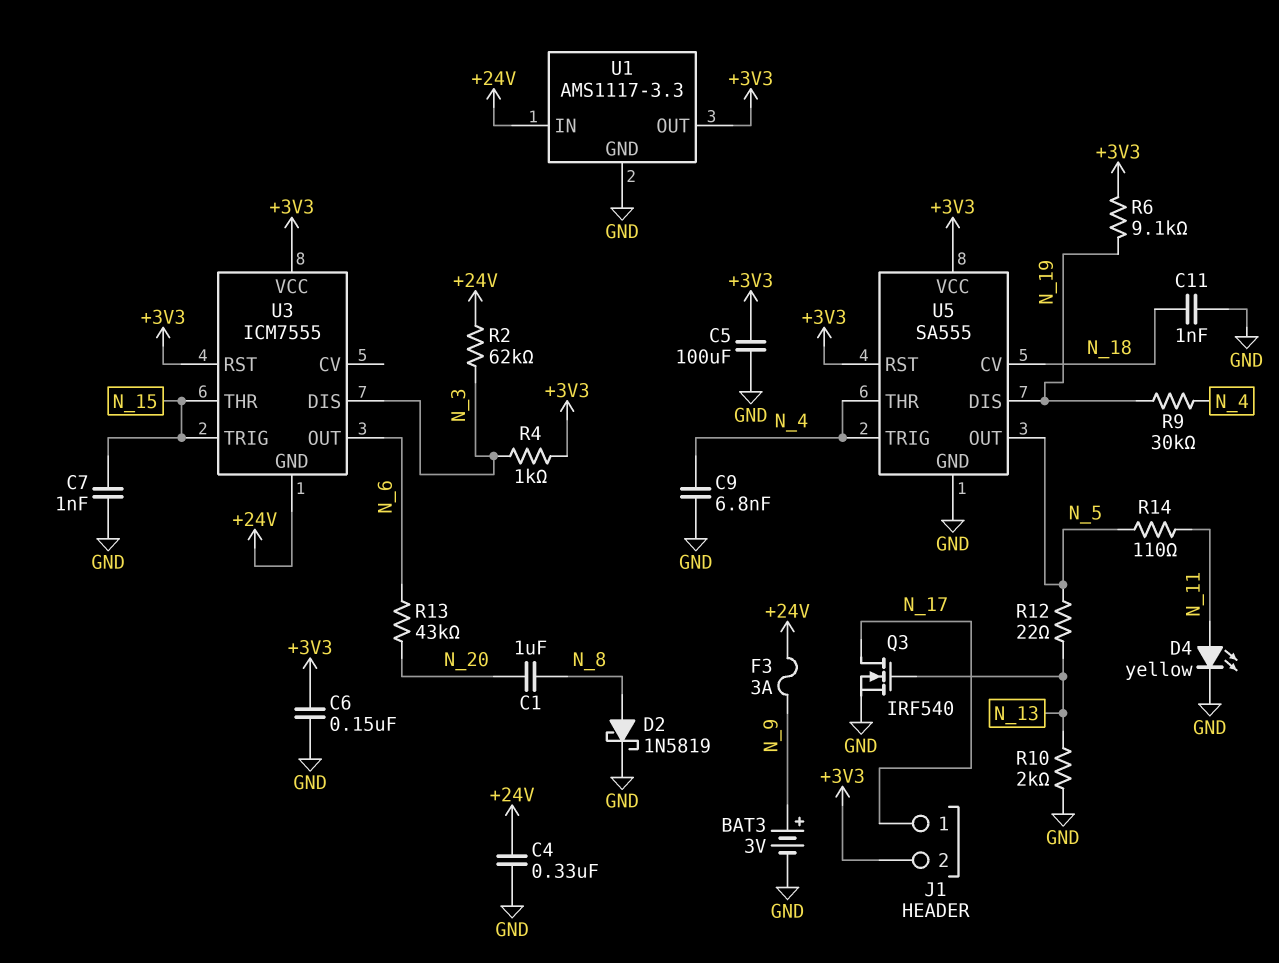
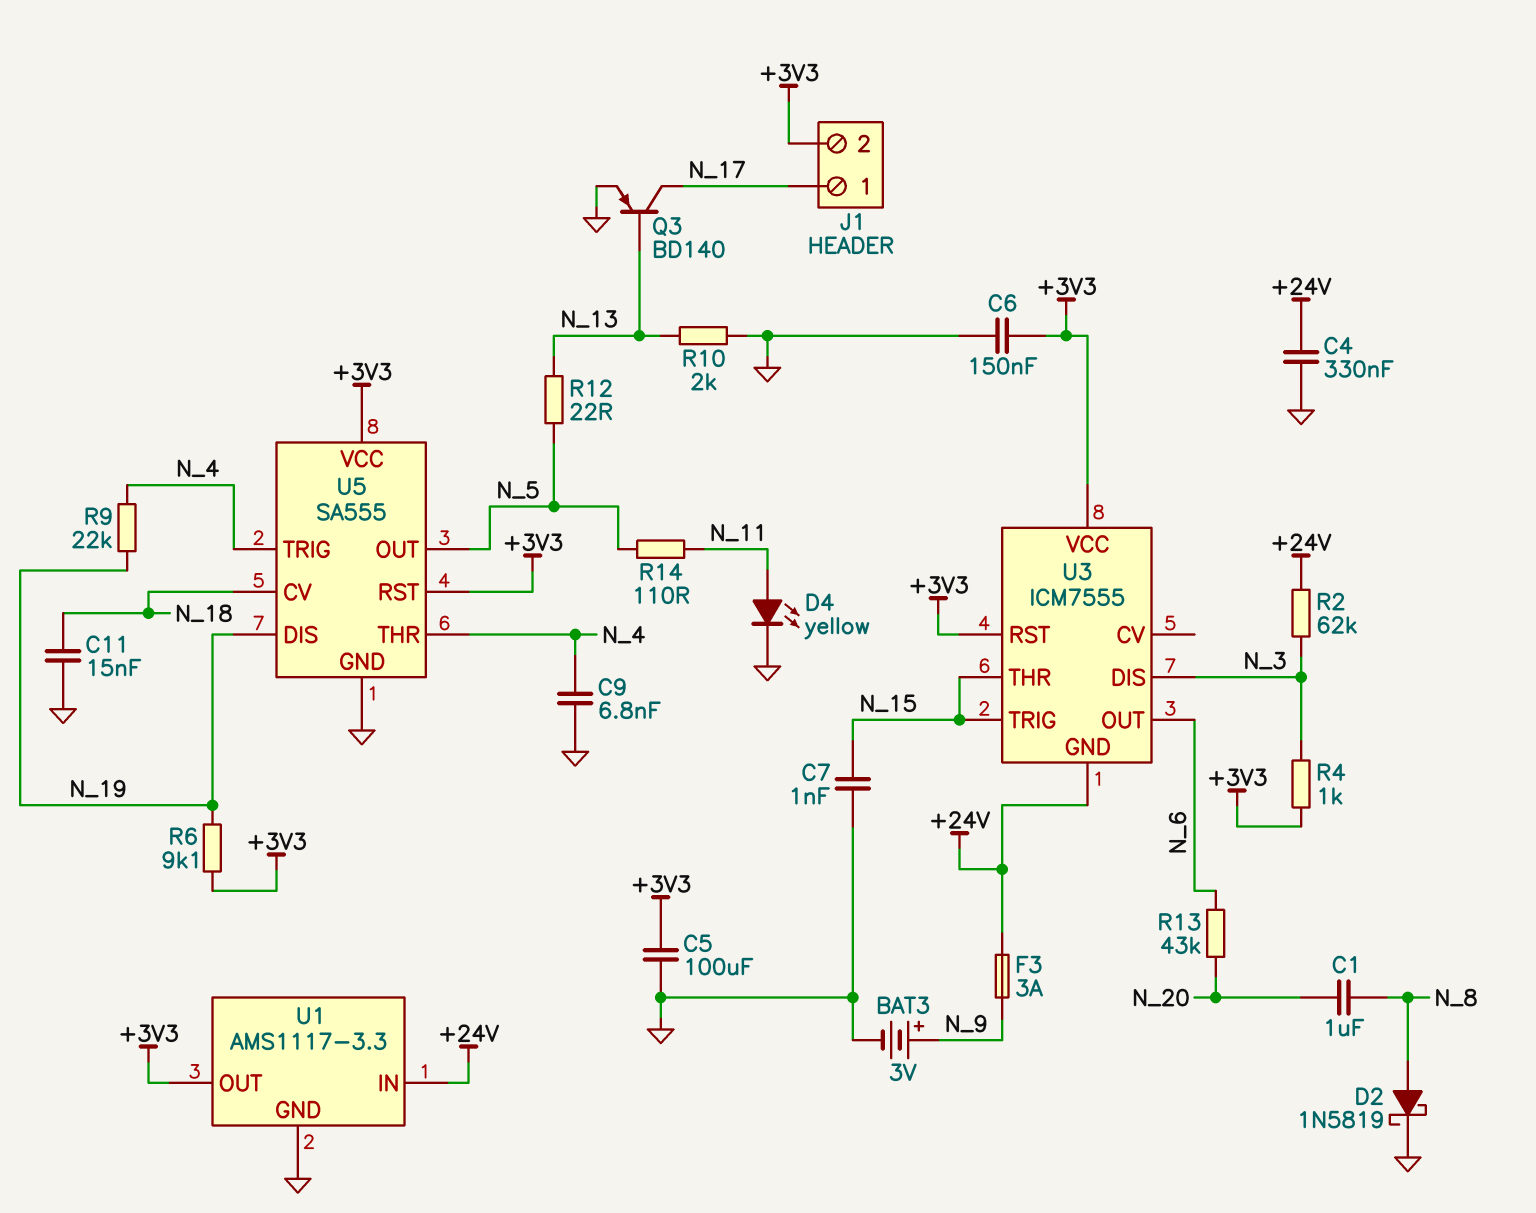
C11: 1nF (GND, N_18) -> 15nF (GND, N_18)
Q3: NMOS IRF540 (G N_13, D N_17, S GND) -> PNP BD140 (B N_13, C N_17, E GND)
R9: 30k (N_4, N_19) -> 22k (N_4, N_19)

